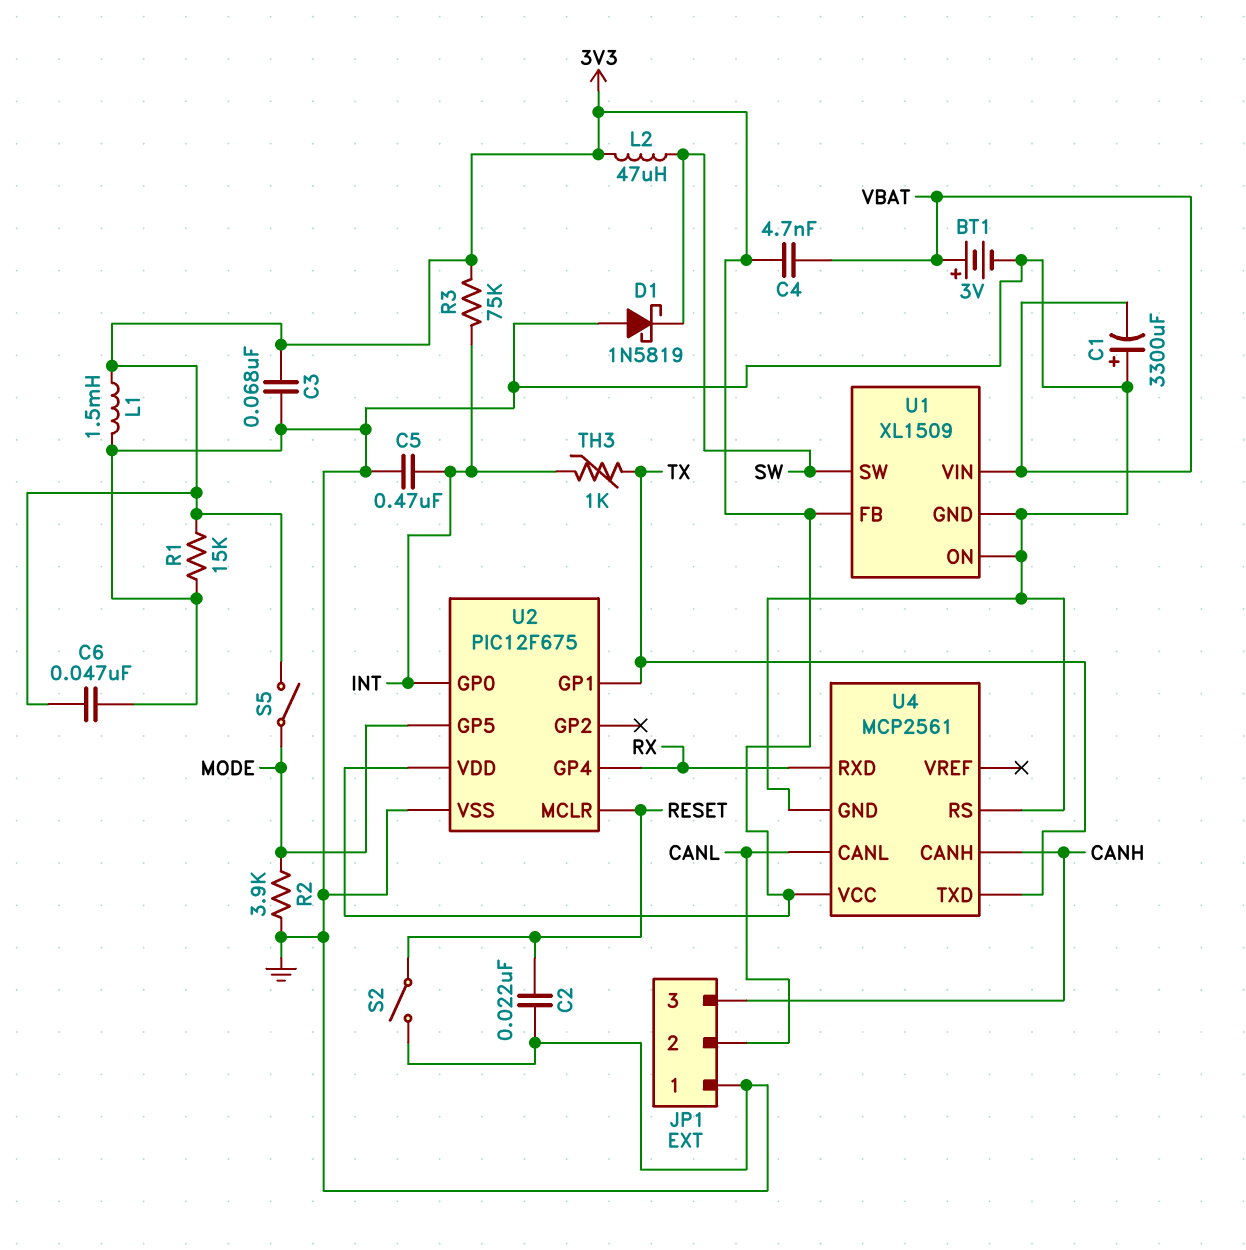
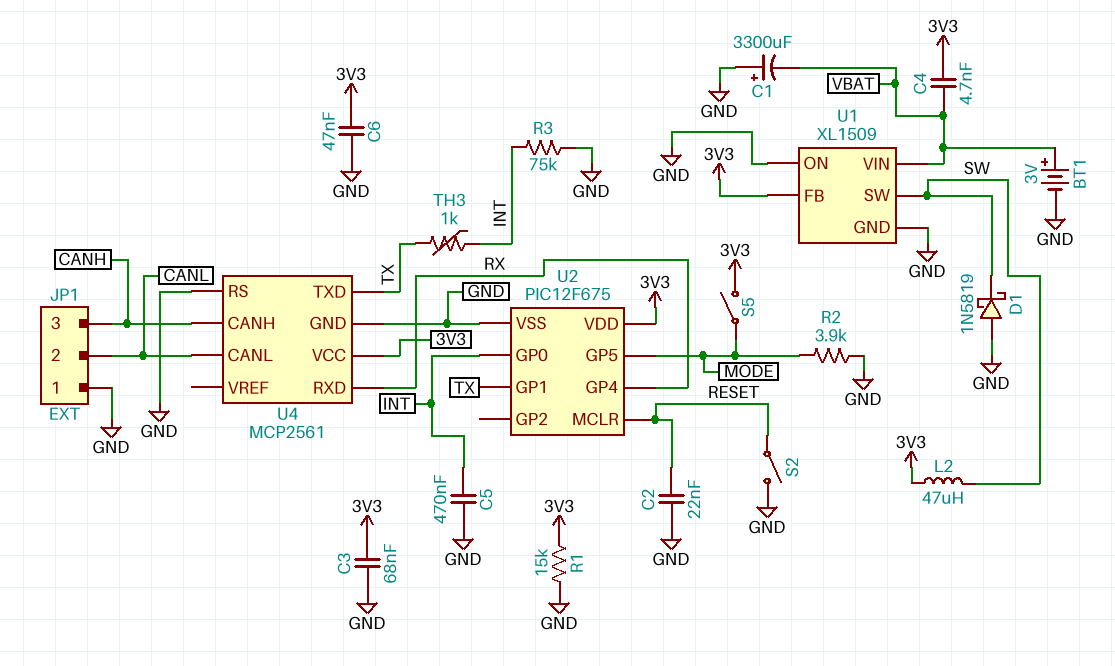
L1: 1.5mH (3V3, GND) -> none
R3: 75k (3V3, INT) -> 75k (GND, INT)

